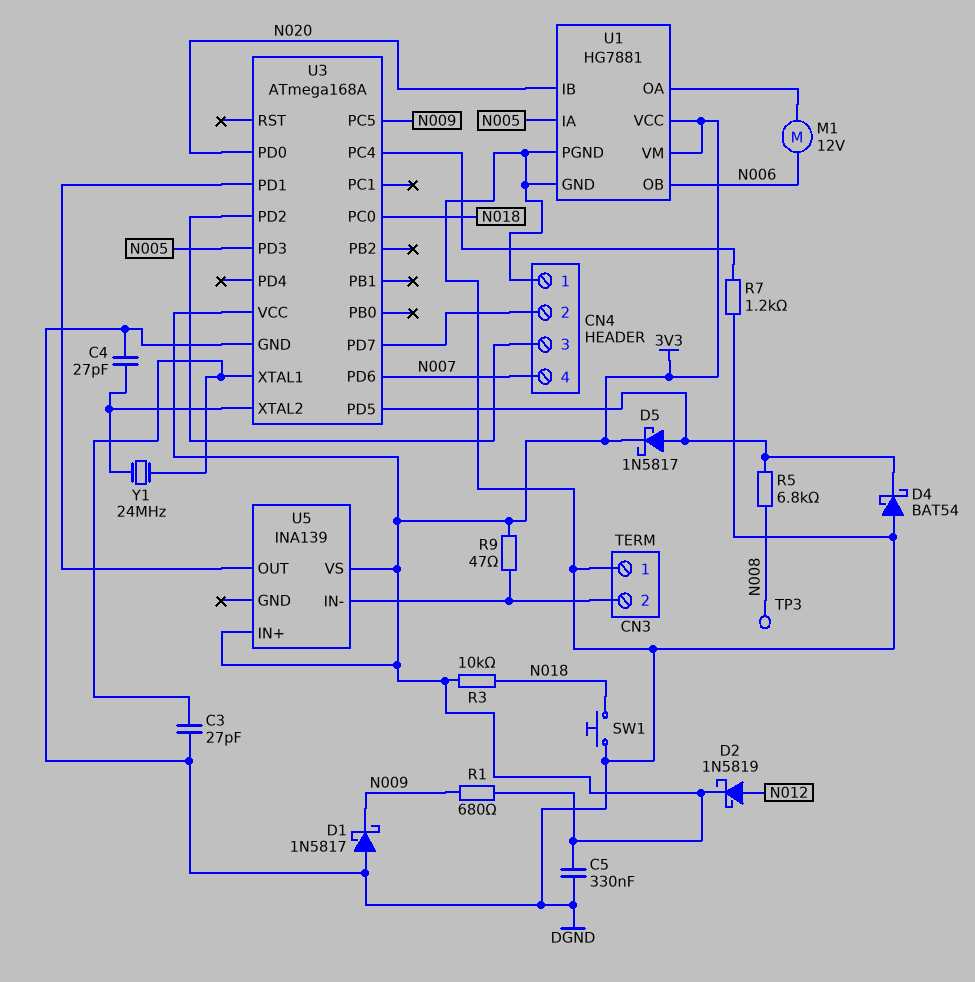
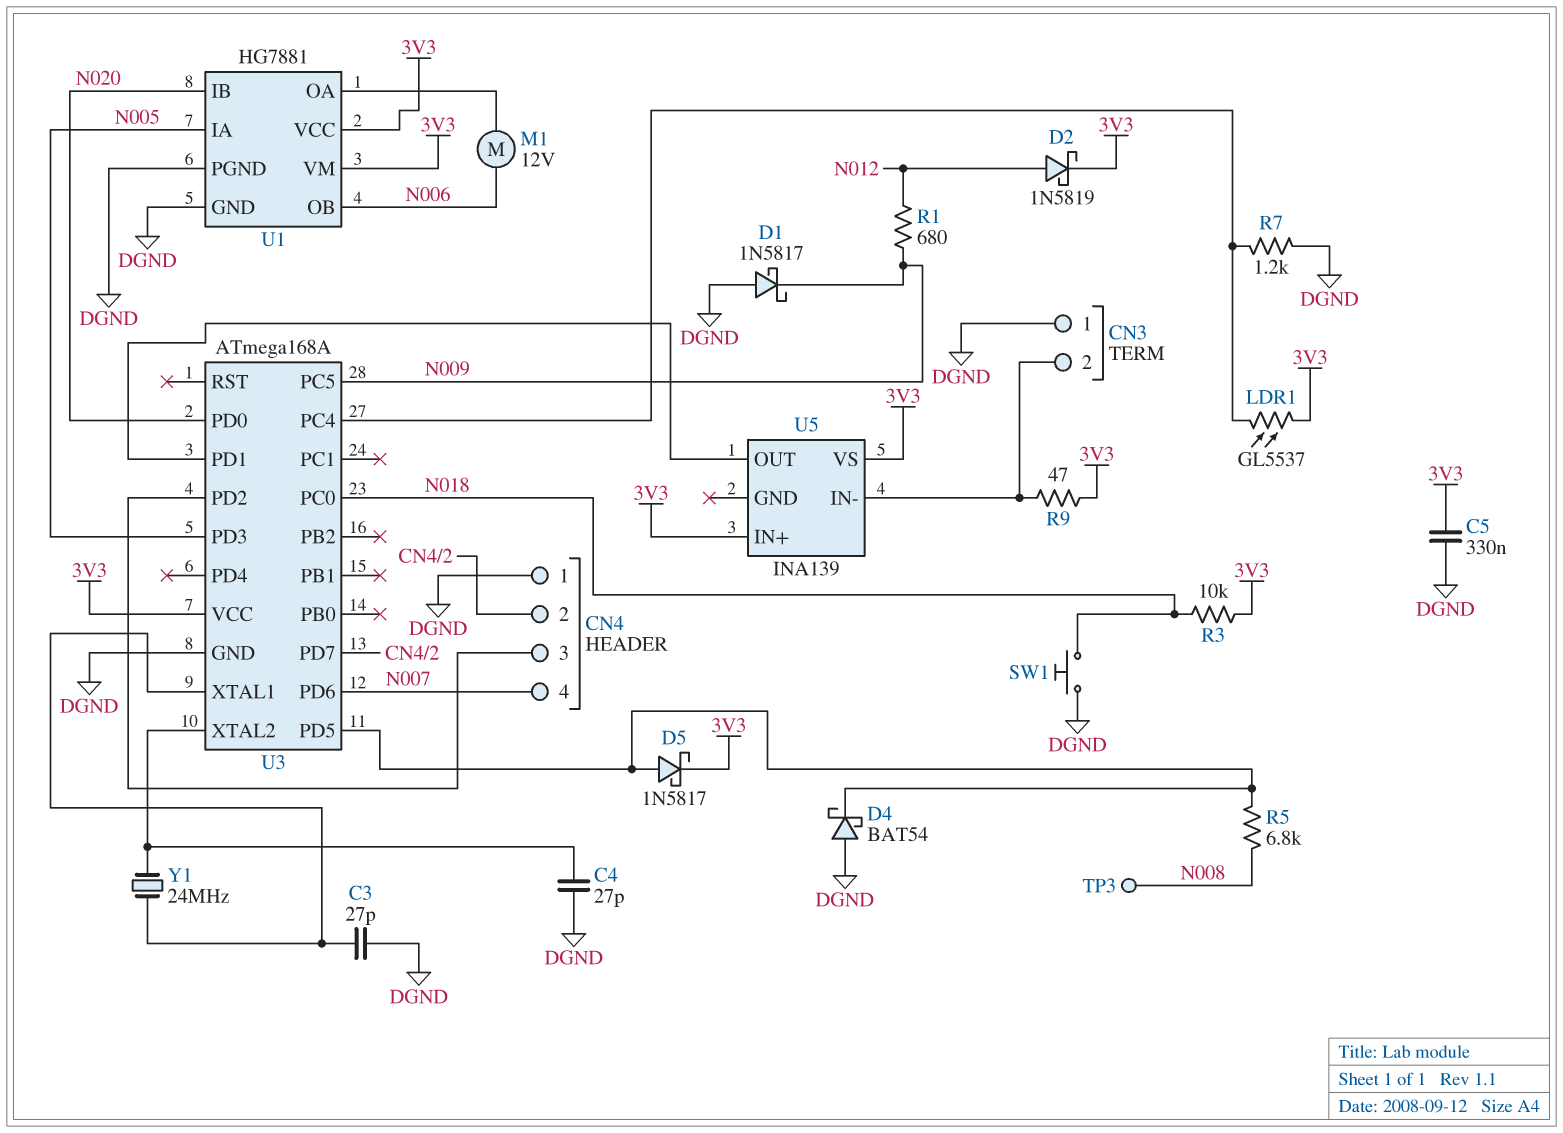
LDR1: none -> GL5537 (3V3, U3/PC4)
R1: 680 (3V3, N009) -> 680 (N009, N012)

